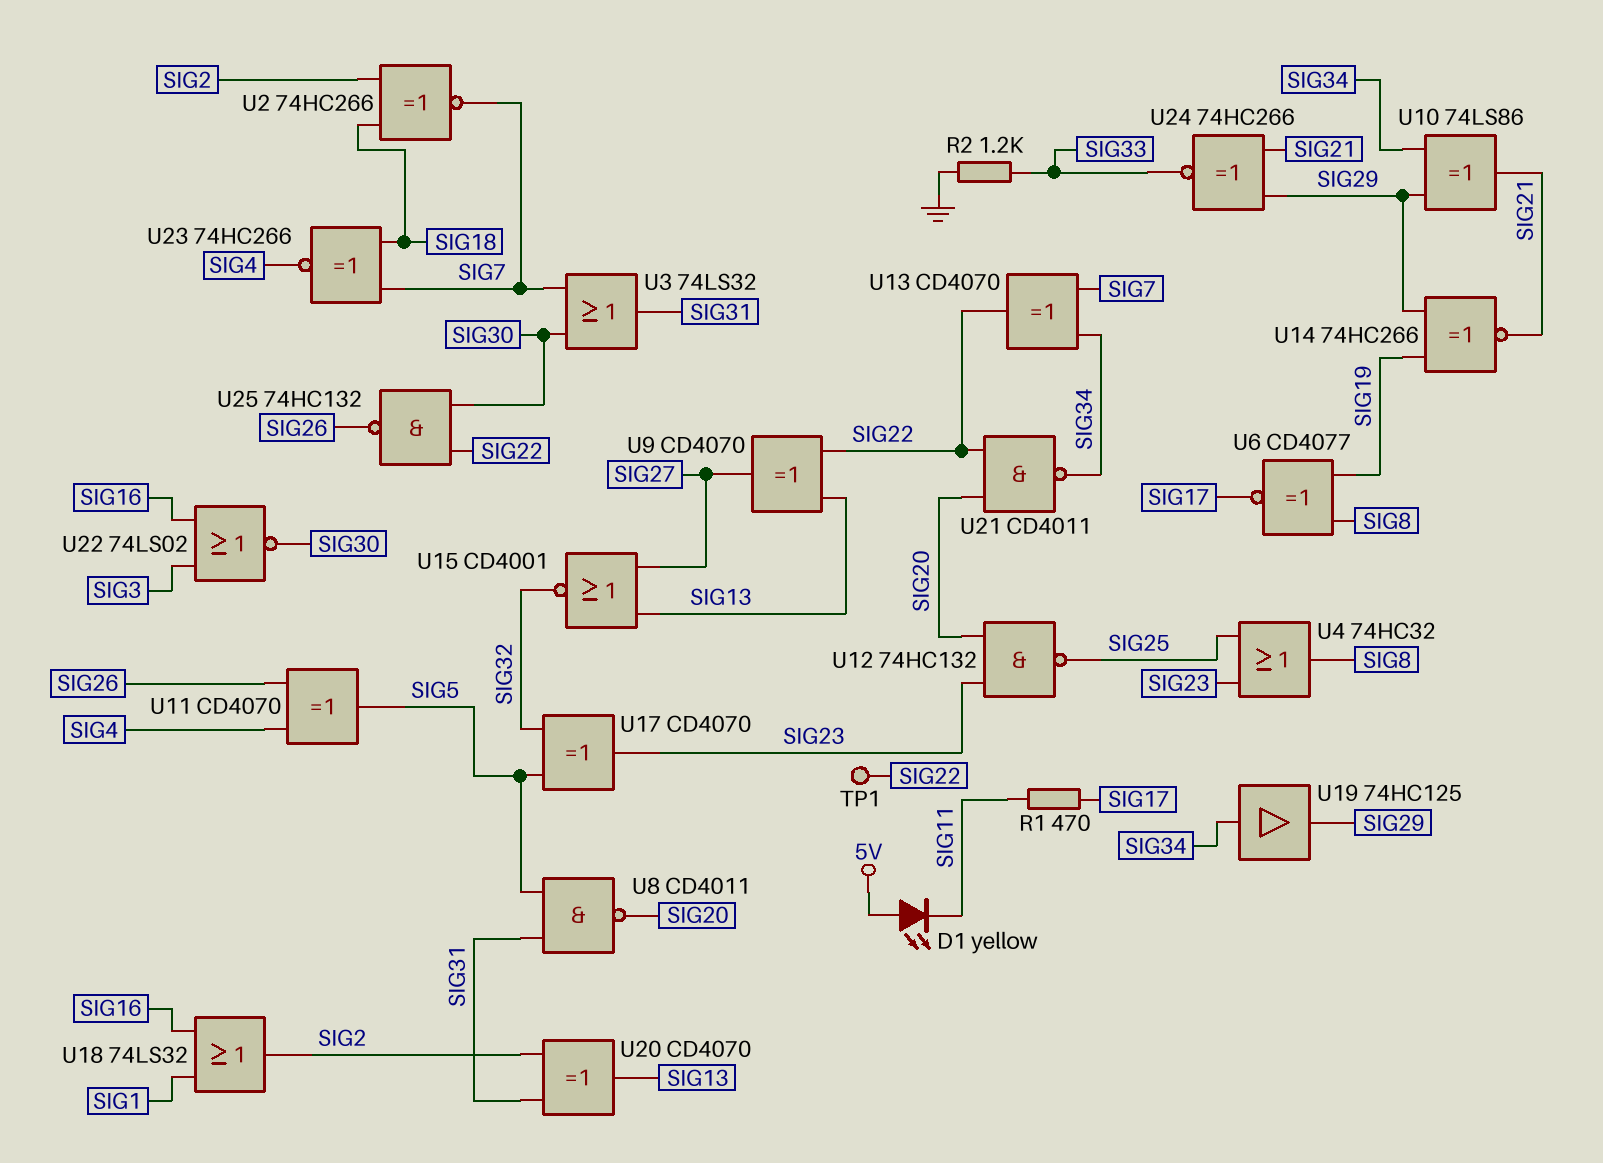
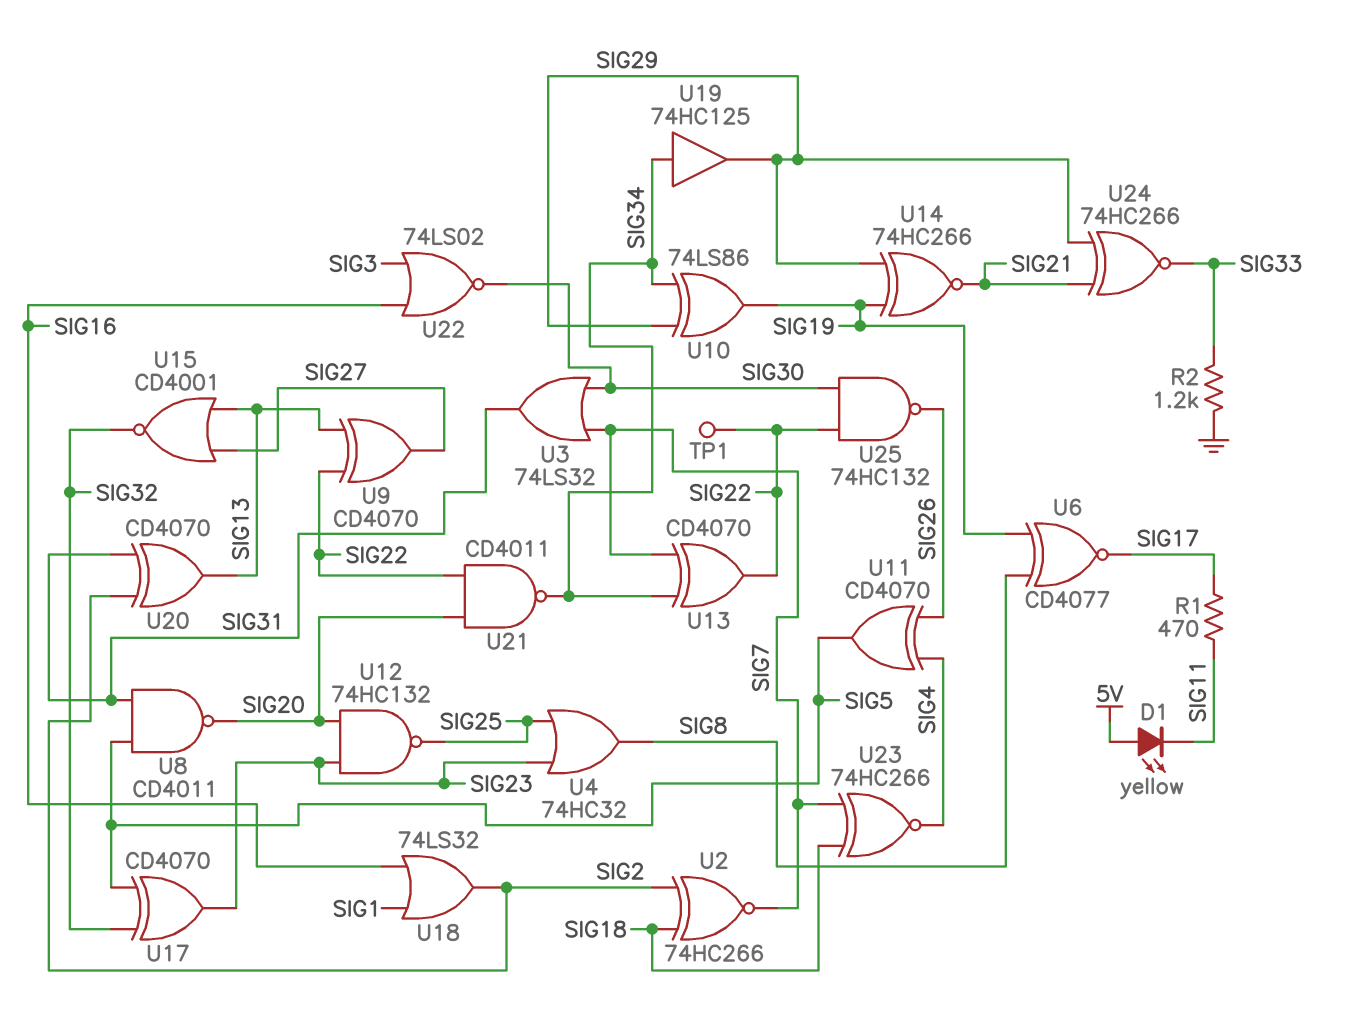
U10: XOR 74LS86 (in SIG29, in SIG34, out SIG21) -> XOR 74LS86 (in SIG29, in SIG34, out SIG19)

